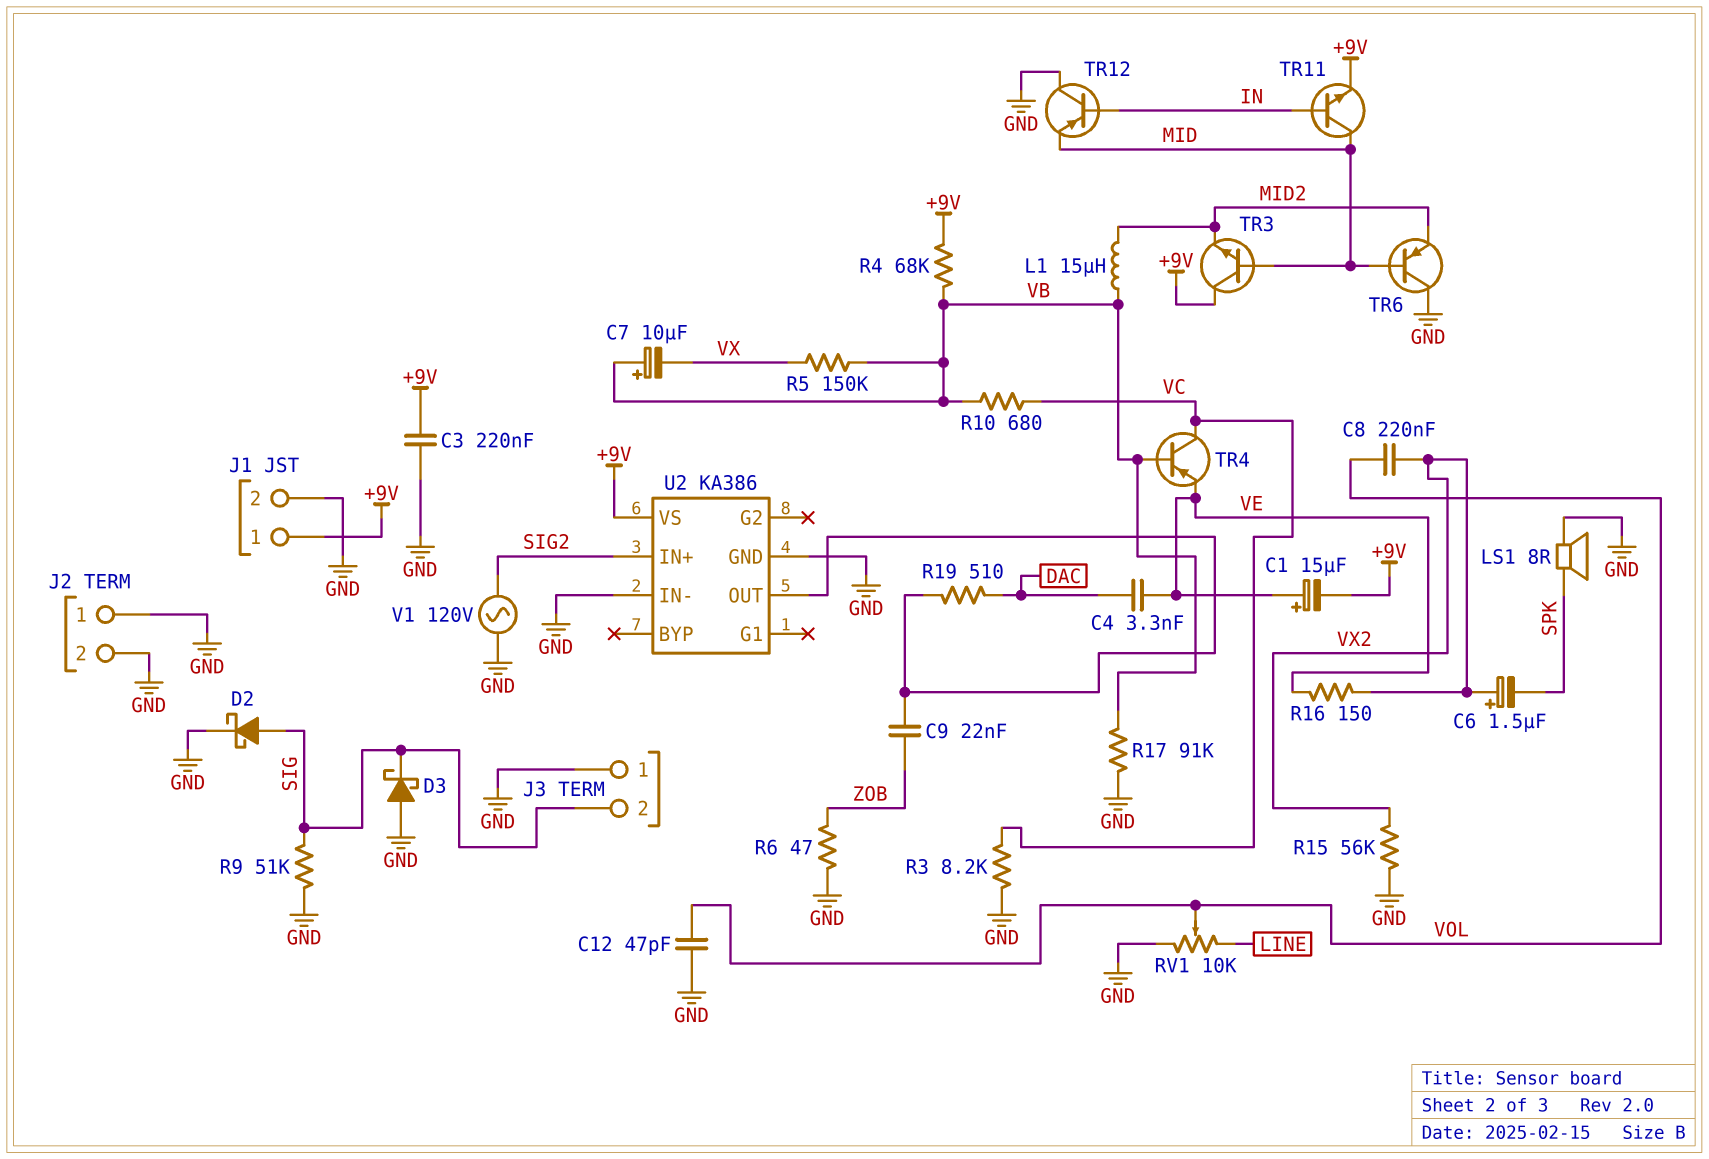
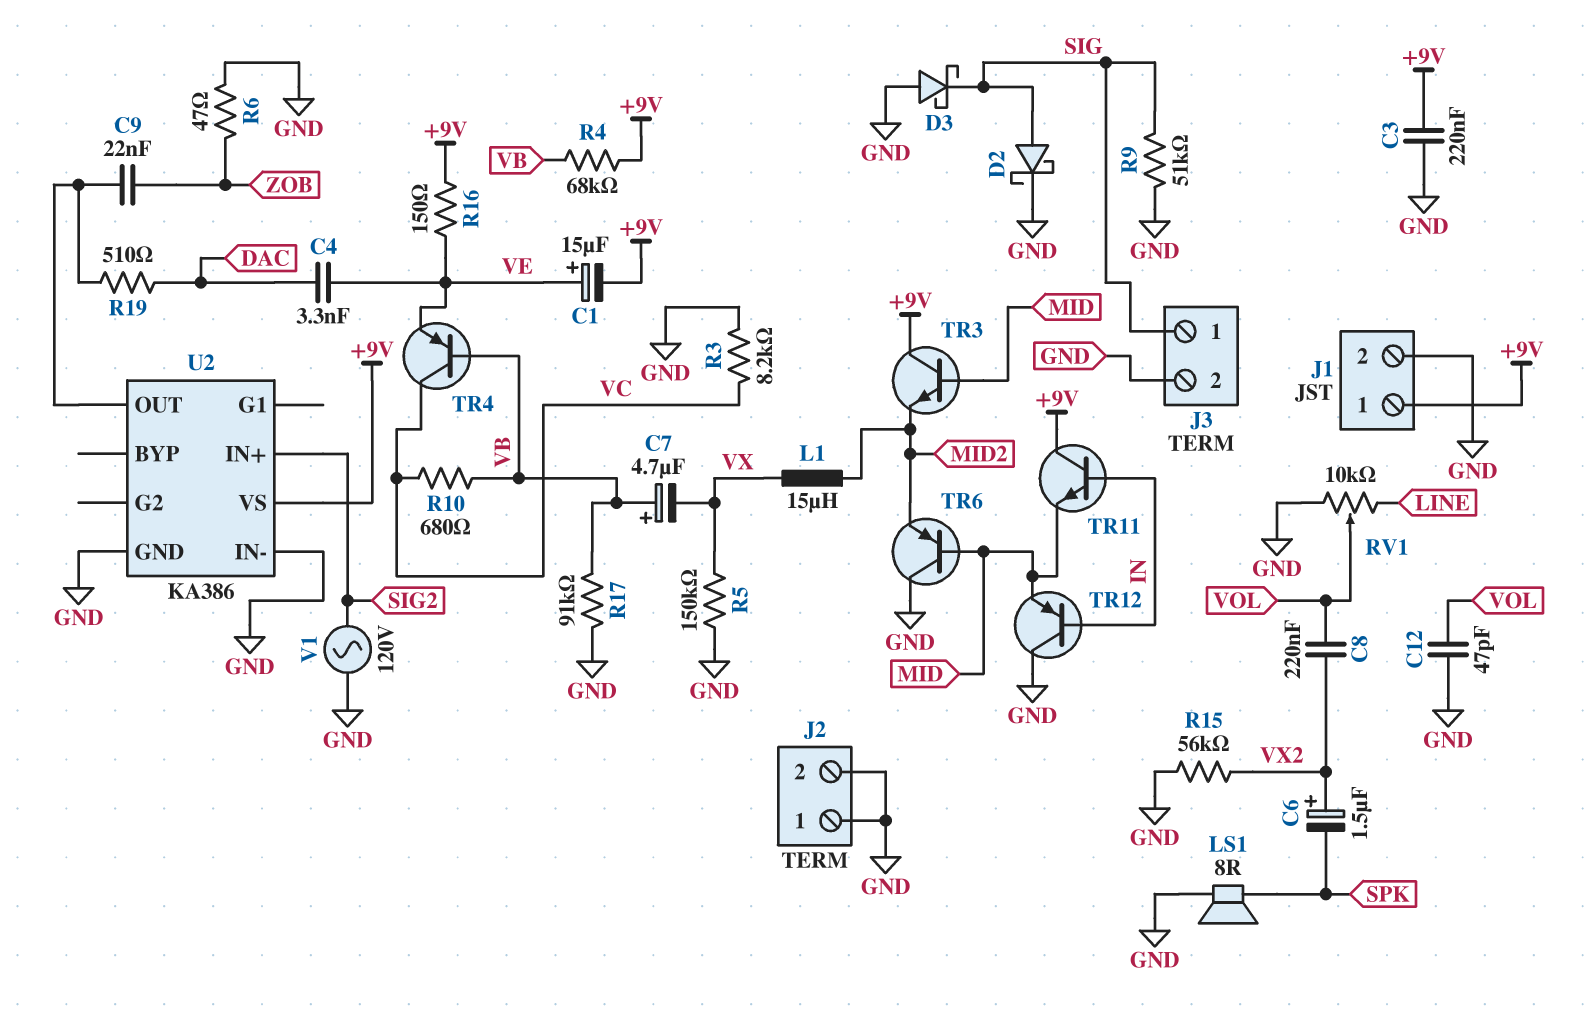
C7: 10uF (plus VB, minus VX) -> 4.7uF (plus VB, minus VX)
J3 pin 1: GND -> SIG
J3 pin 2: SIG -> GND
L1: 15uH (MID2, VB) -> 15uH (MID2, VX)
R5: 150k (VB, VX) -> 150k (GND, VX)
R16: 150 (VE, VX2) -> 150 (+9V, VE)
TR11: NPN (B IN, C MID, E +9V) -> NPN (B IN, C +9V, E MID)

